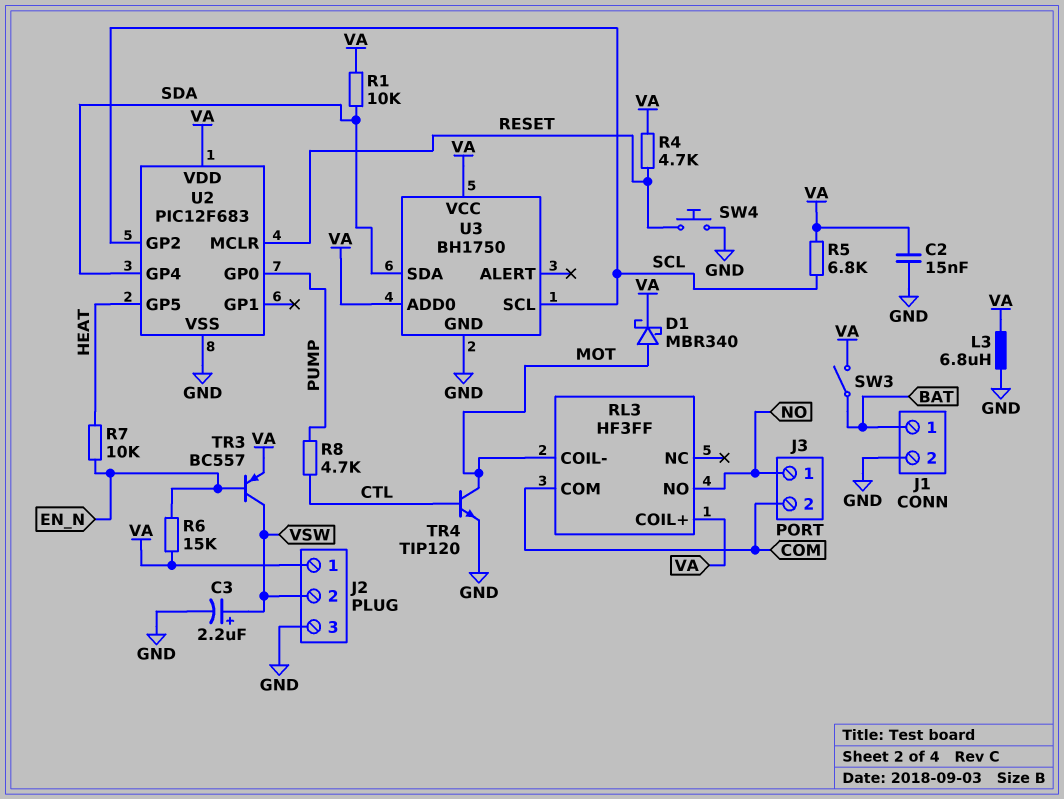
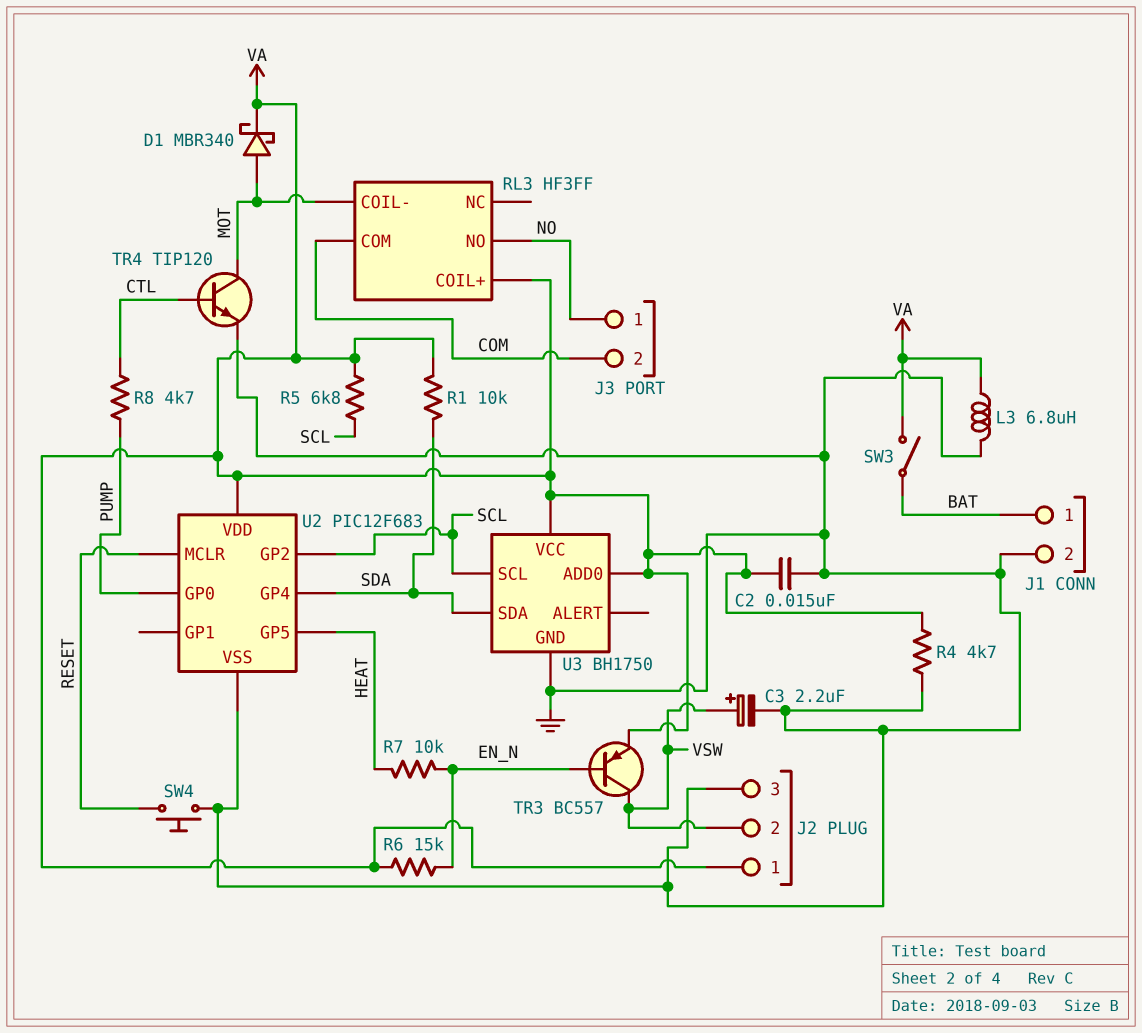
R4: 4.7k (RESET, VA) -> 4.7k (GND, VA)

